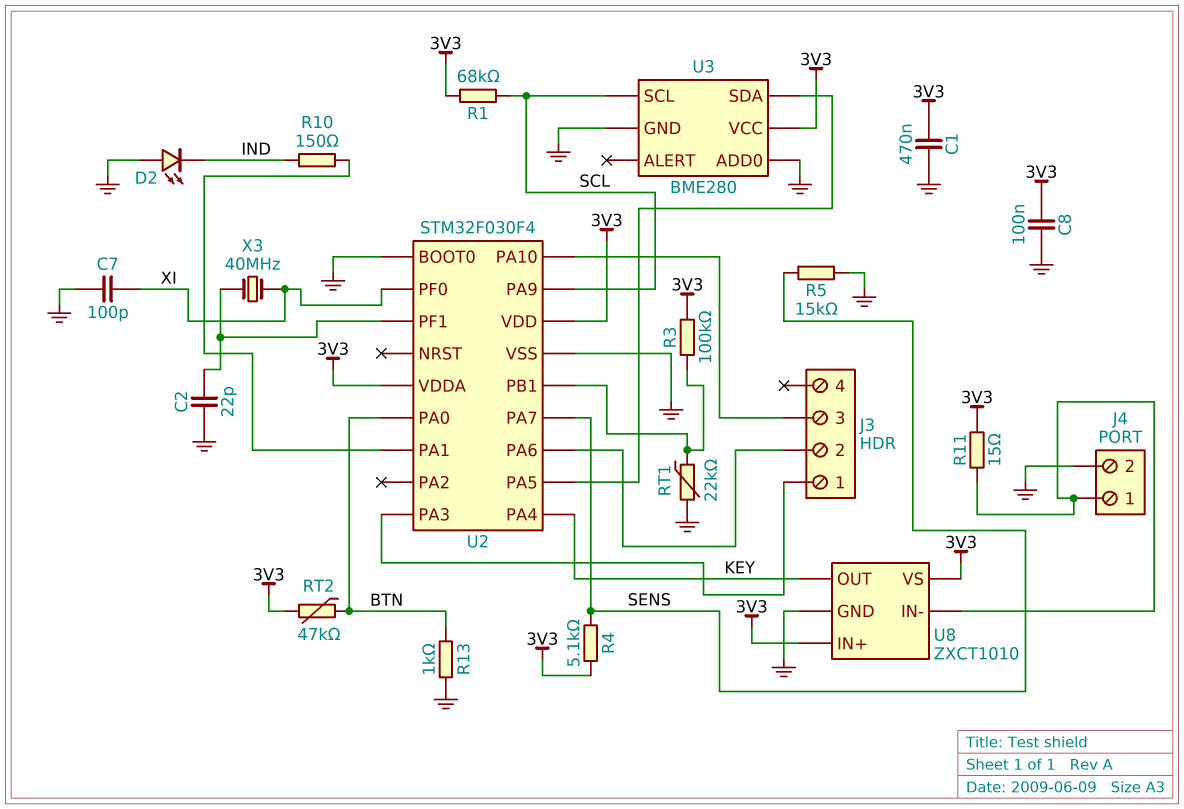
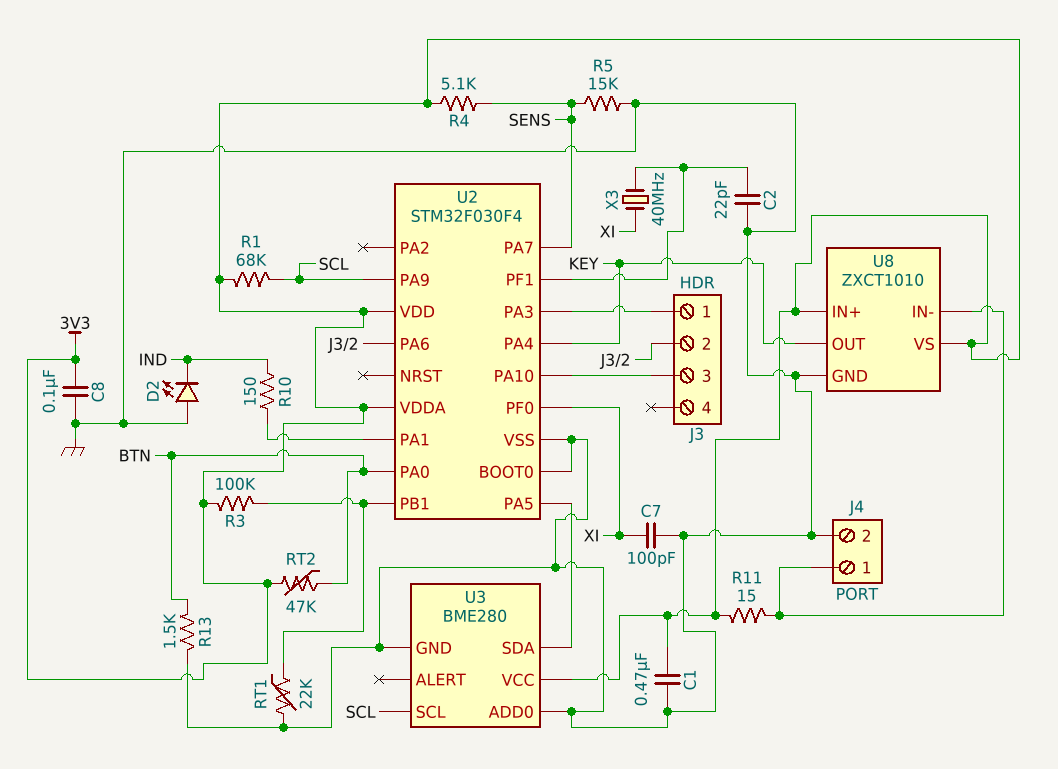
R13: 1k (BTN, GND) -> 1.5k (BTN, GND)

